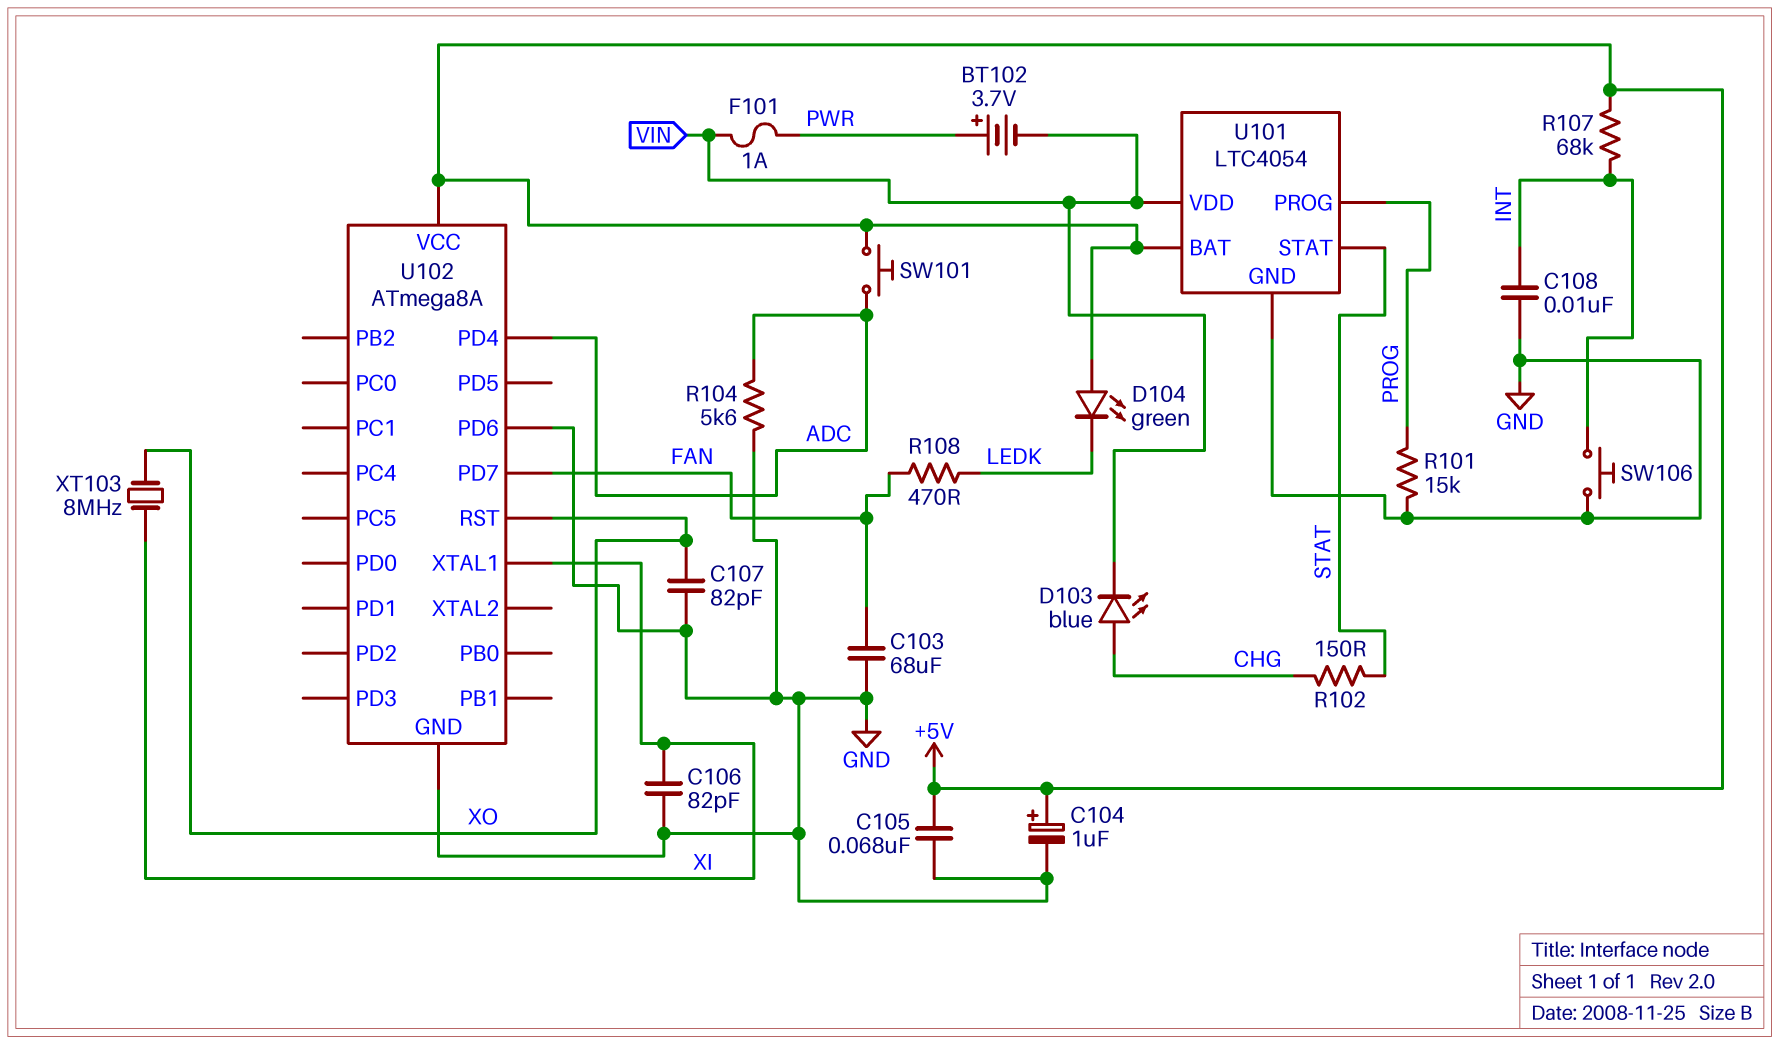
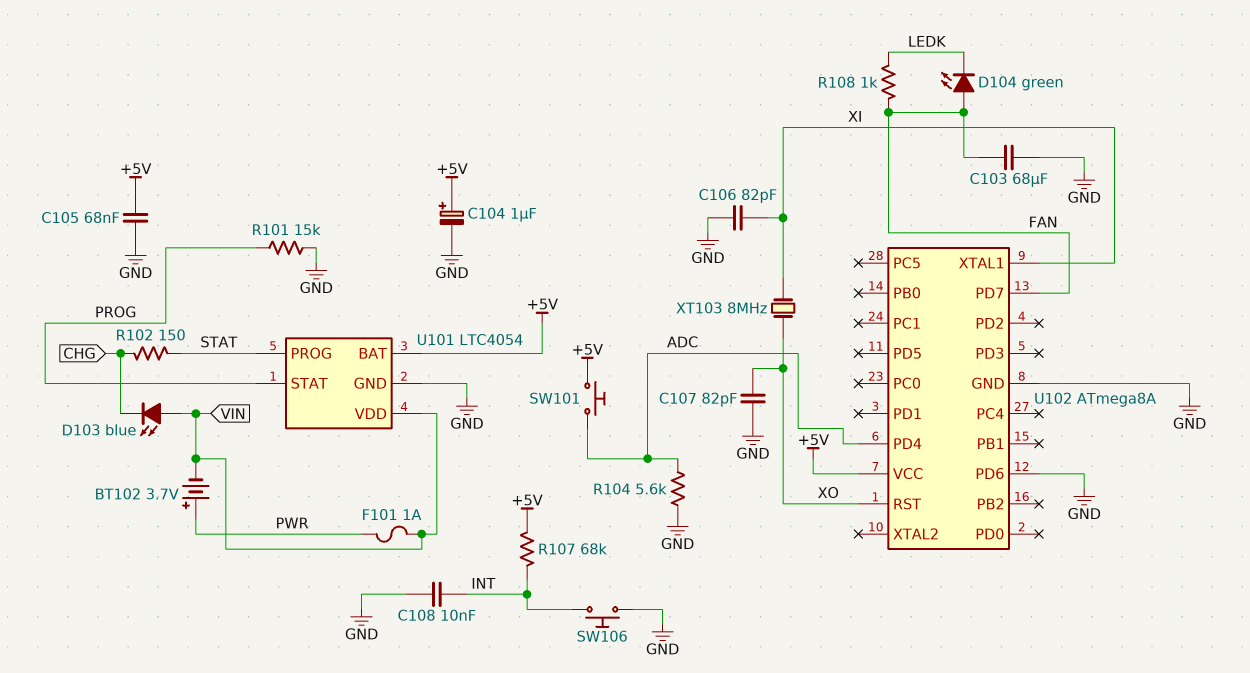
D103: LED blue (A CHG, K VIN) -> LED blue (A VIN, K CHG)
D104: LED green (A +5V, K LEDK) -> LED green (A FAN, K LEDK)
R108: 470 (FAN, LEDK) -> 1k (FAN, LEDK)
U101 pin PROG: PROG -> STAT
U101 pin STAT: STAT -> PROG

